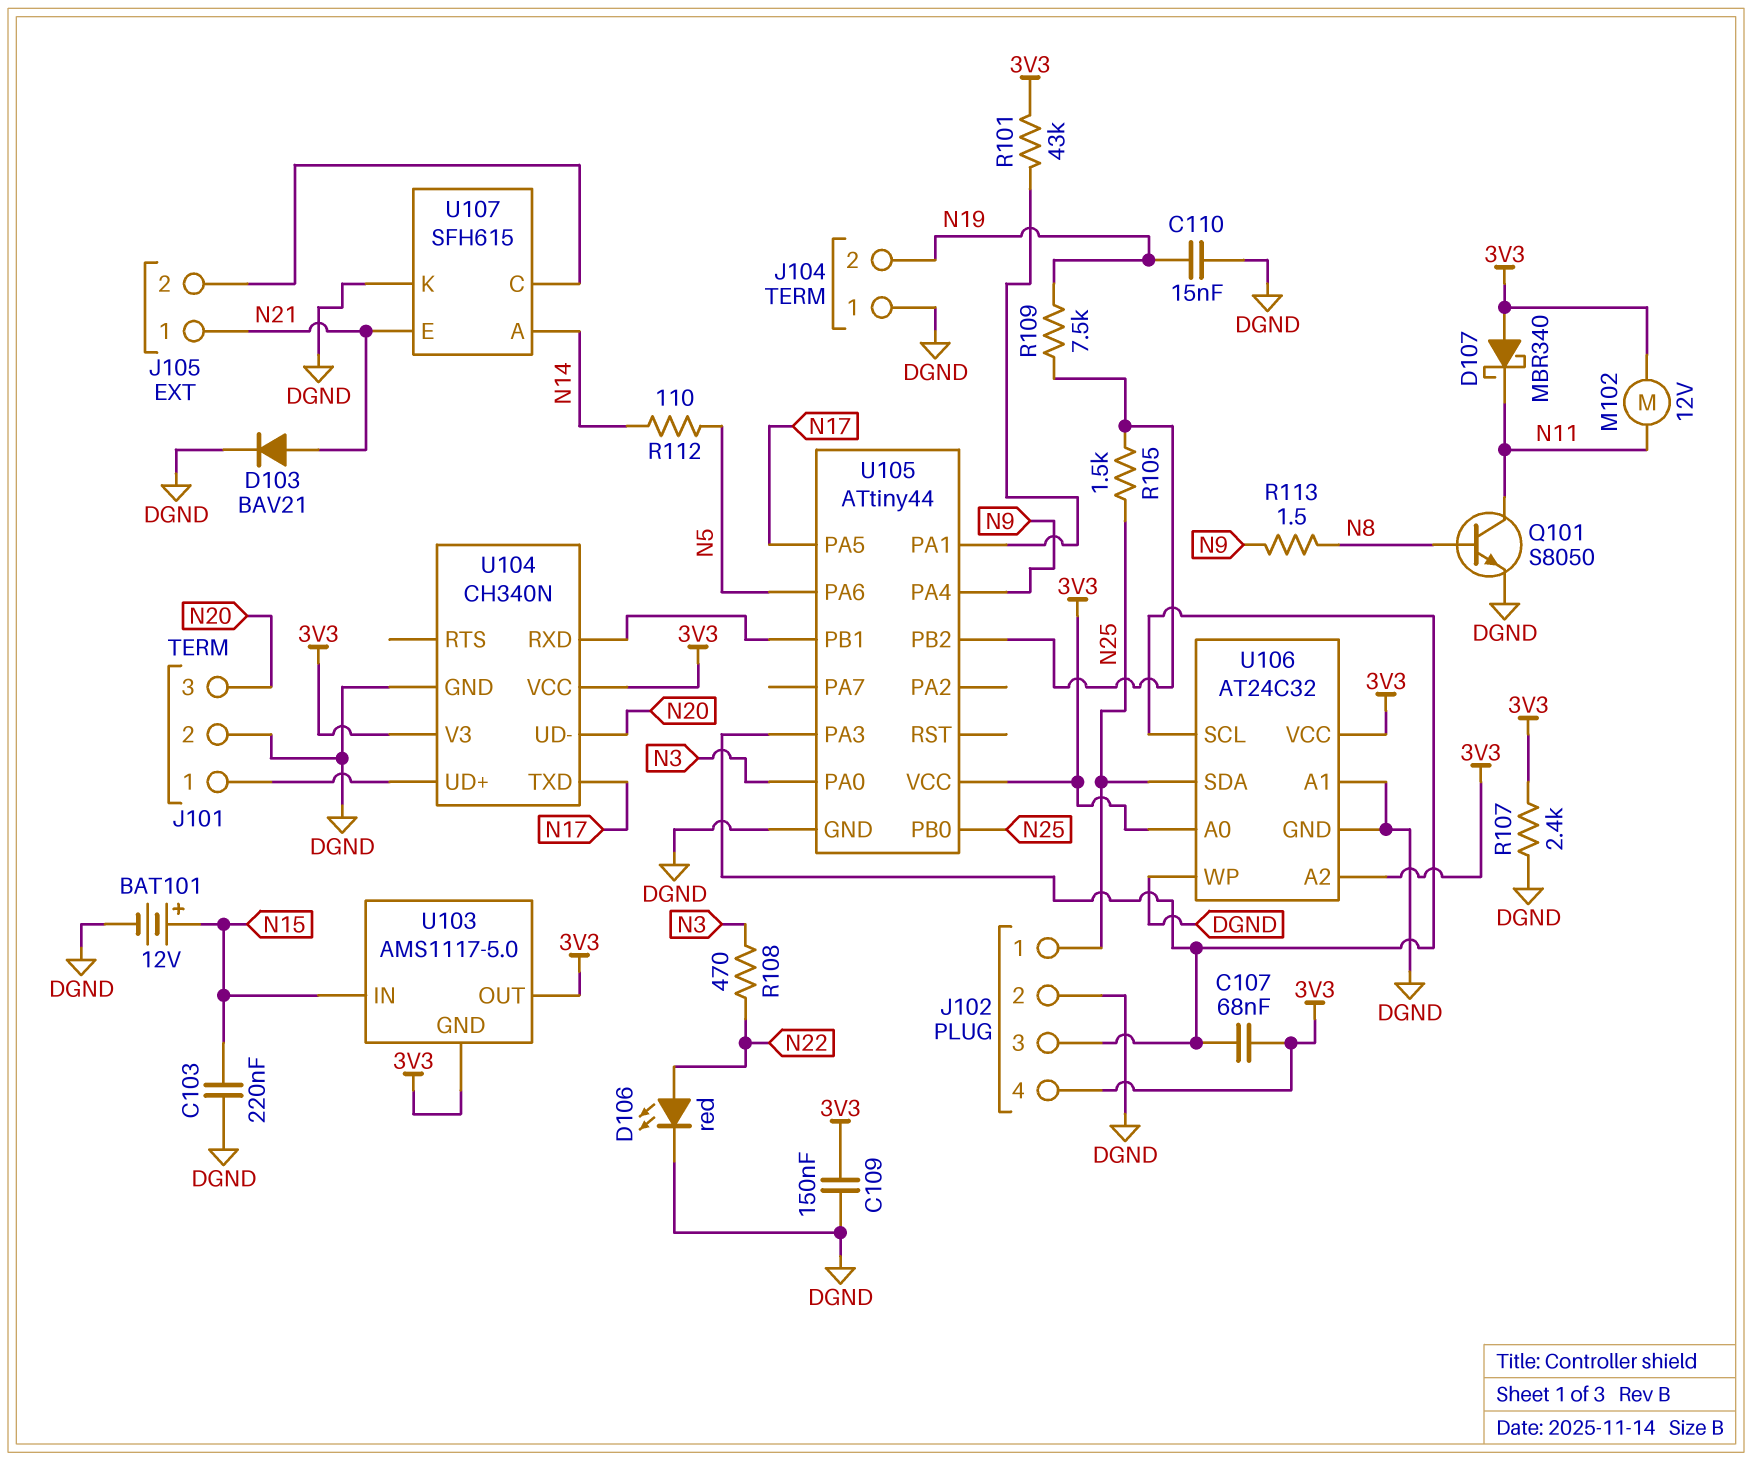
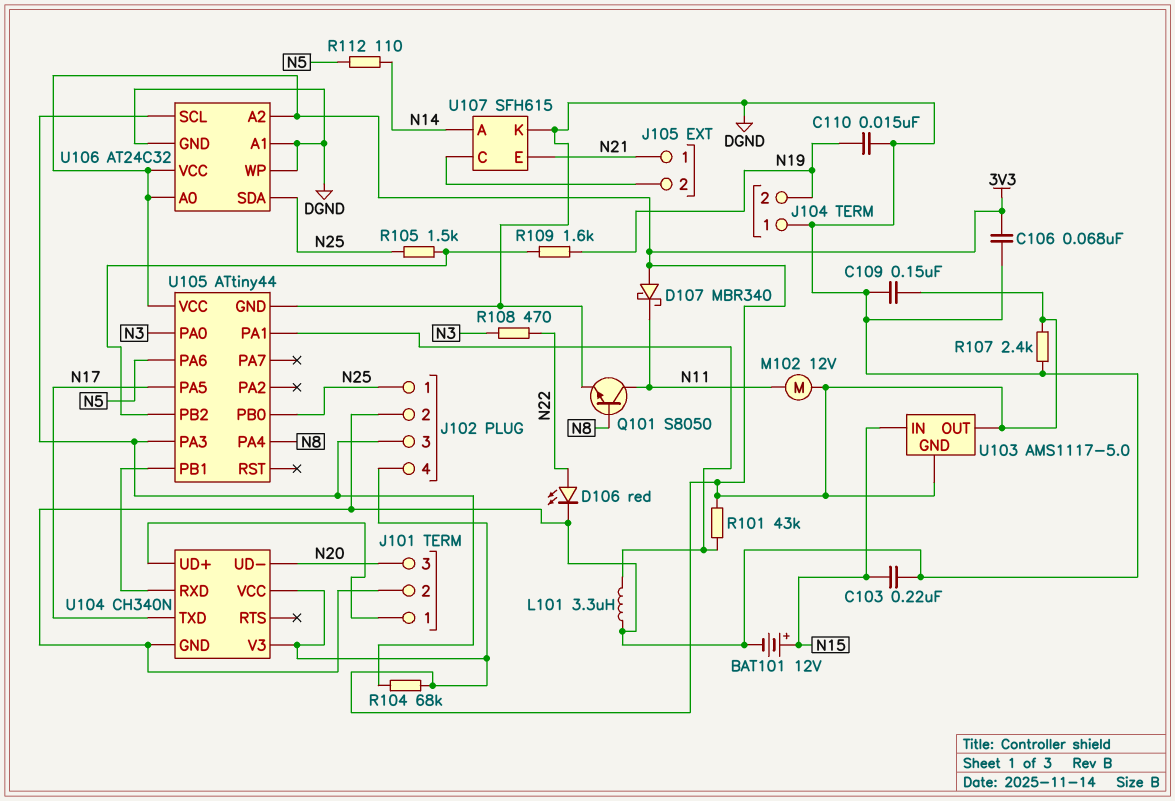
C106: none -> 68nF (3V3, DGND)
C107: 68nF (3V3, J102/3) -> none
D103: diode BAV21 (A N21, K DGND) -> none
L101: none -> 3.3uH (DGND, U105/PA1)
R104: none -> 68k (3V3, J102/3)
R109: 7.5k (N19, U105/PB2) -> 1.6k (N19, U105/PB2)
R113: 1.5 (N8, N9) -> none
U105 pin PA4: N9 -> N8

